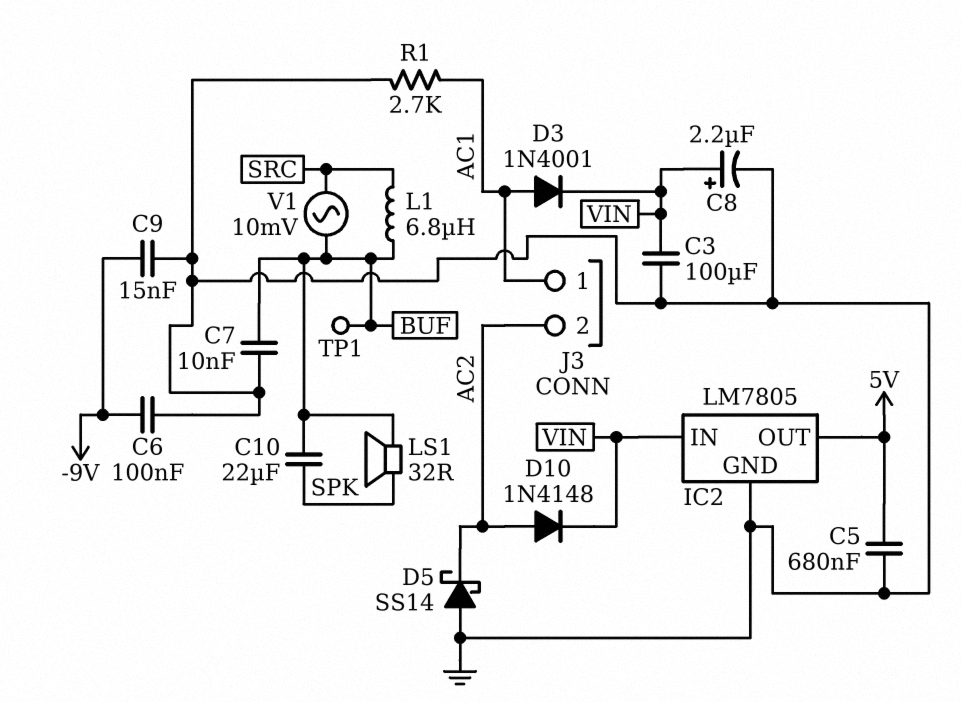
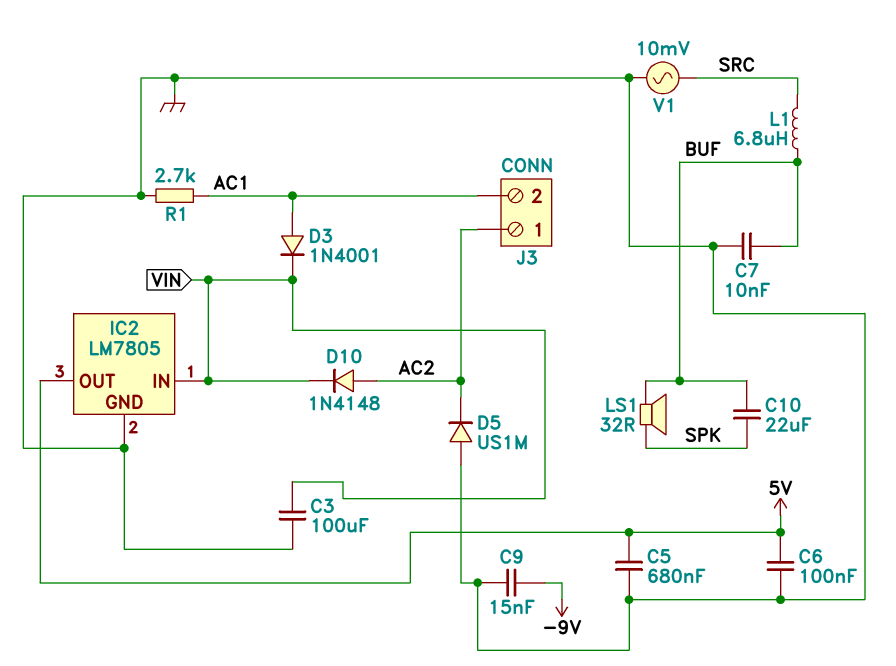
C6: 100nF (-9V, GND) -> 100nF (5V, GND)
C8: 2.2uF (plus VIN, minus GND) -> none
D5: schottky SS14 (A GND, K AC2) -> diode US1M (A GND, K AC2)
J3 pin 1: AC1 -> AC2
J3 pin 2: AC2 -> AC1
TP1: test point (BUF) -> none
V1: AC 10mV (BUF, SRC) -> AC 10mV (GND, SRC)

